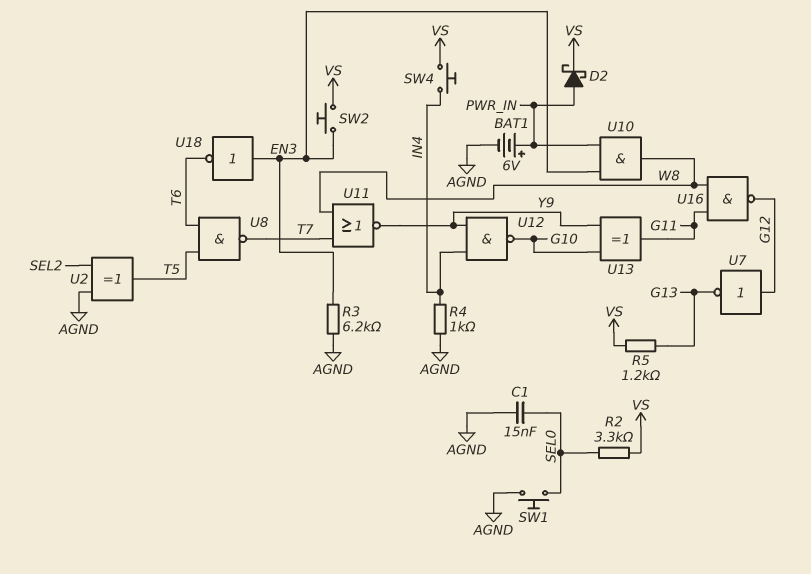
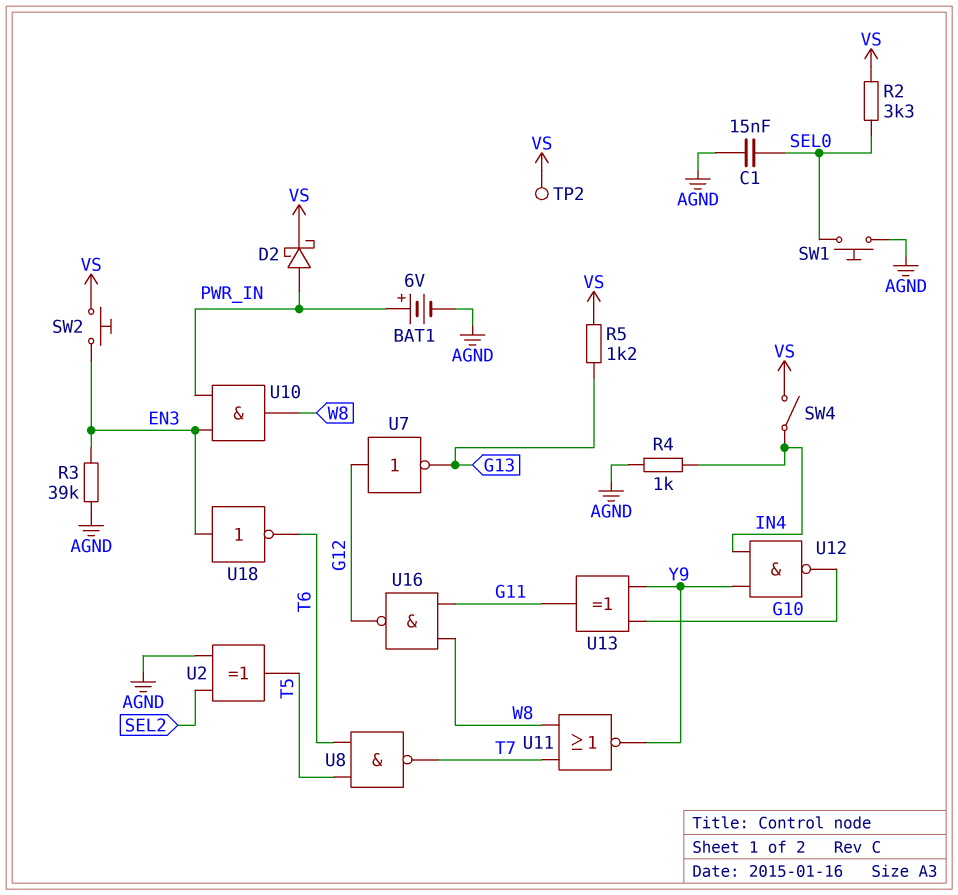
R3: 6.2k (AGND, EN3) -> 39k (AGND, EN3)
SW4: button (IN4, VS) -> switch (IN4, VS)
TP2: none -> test point (VS)

